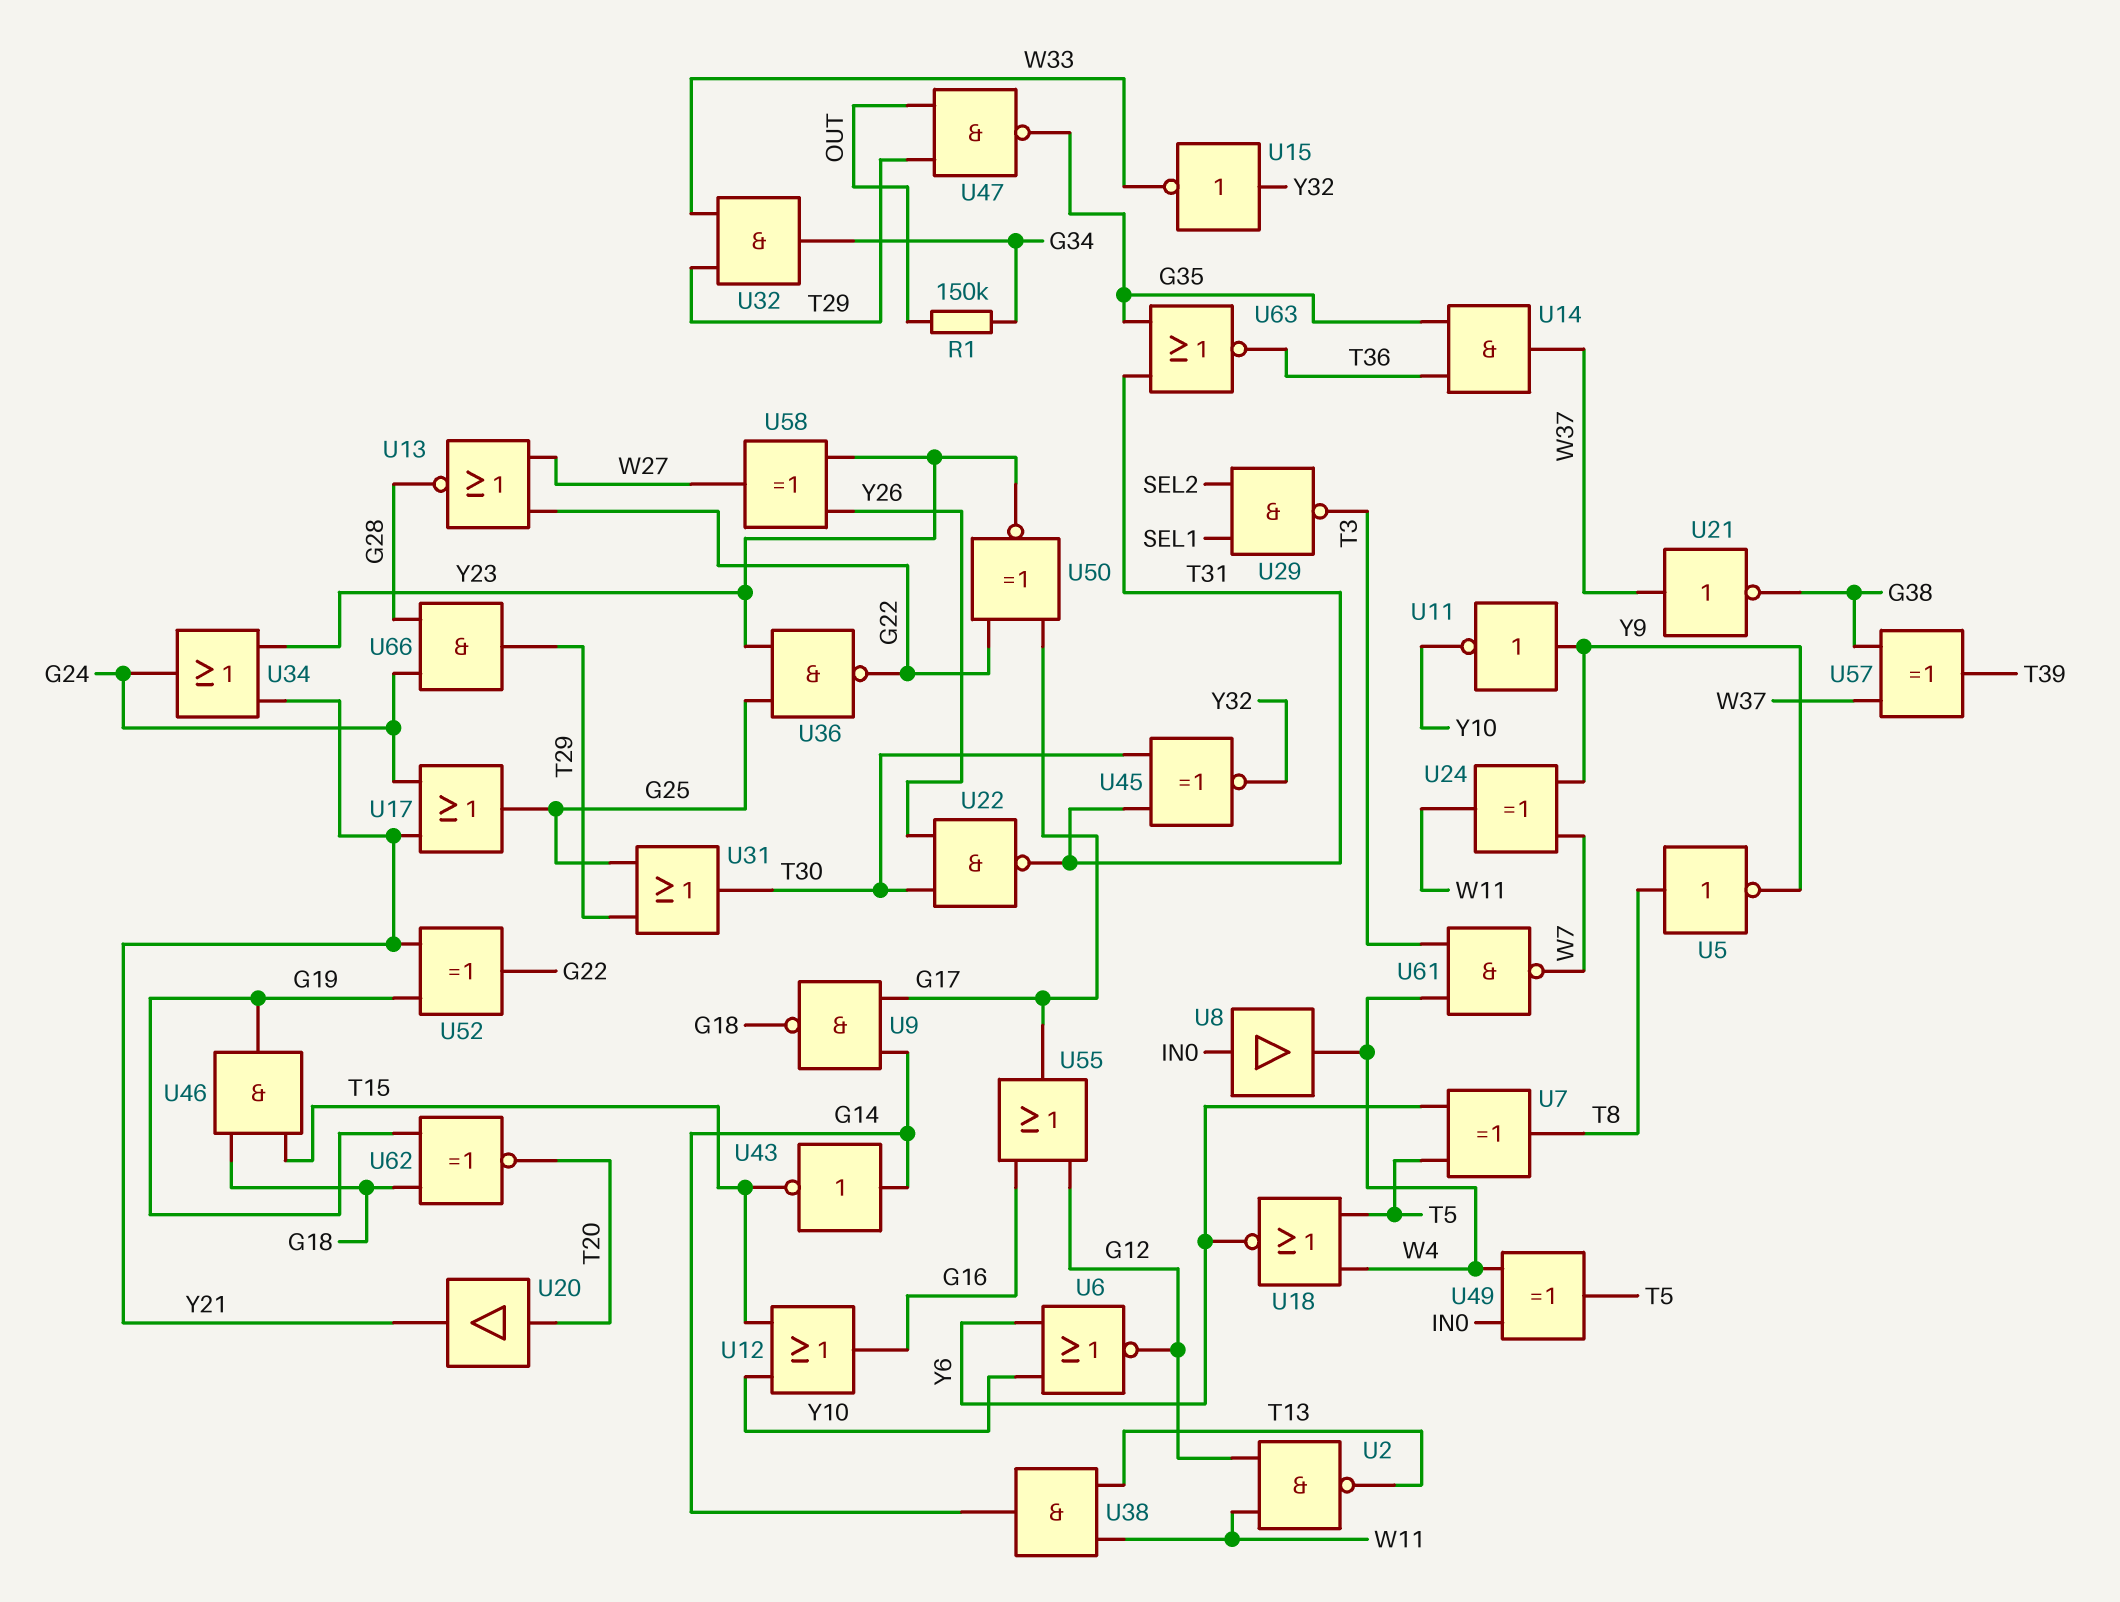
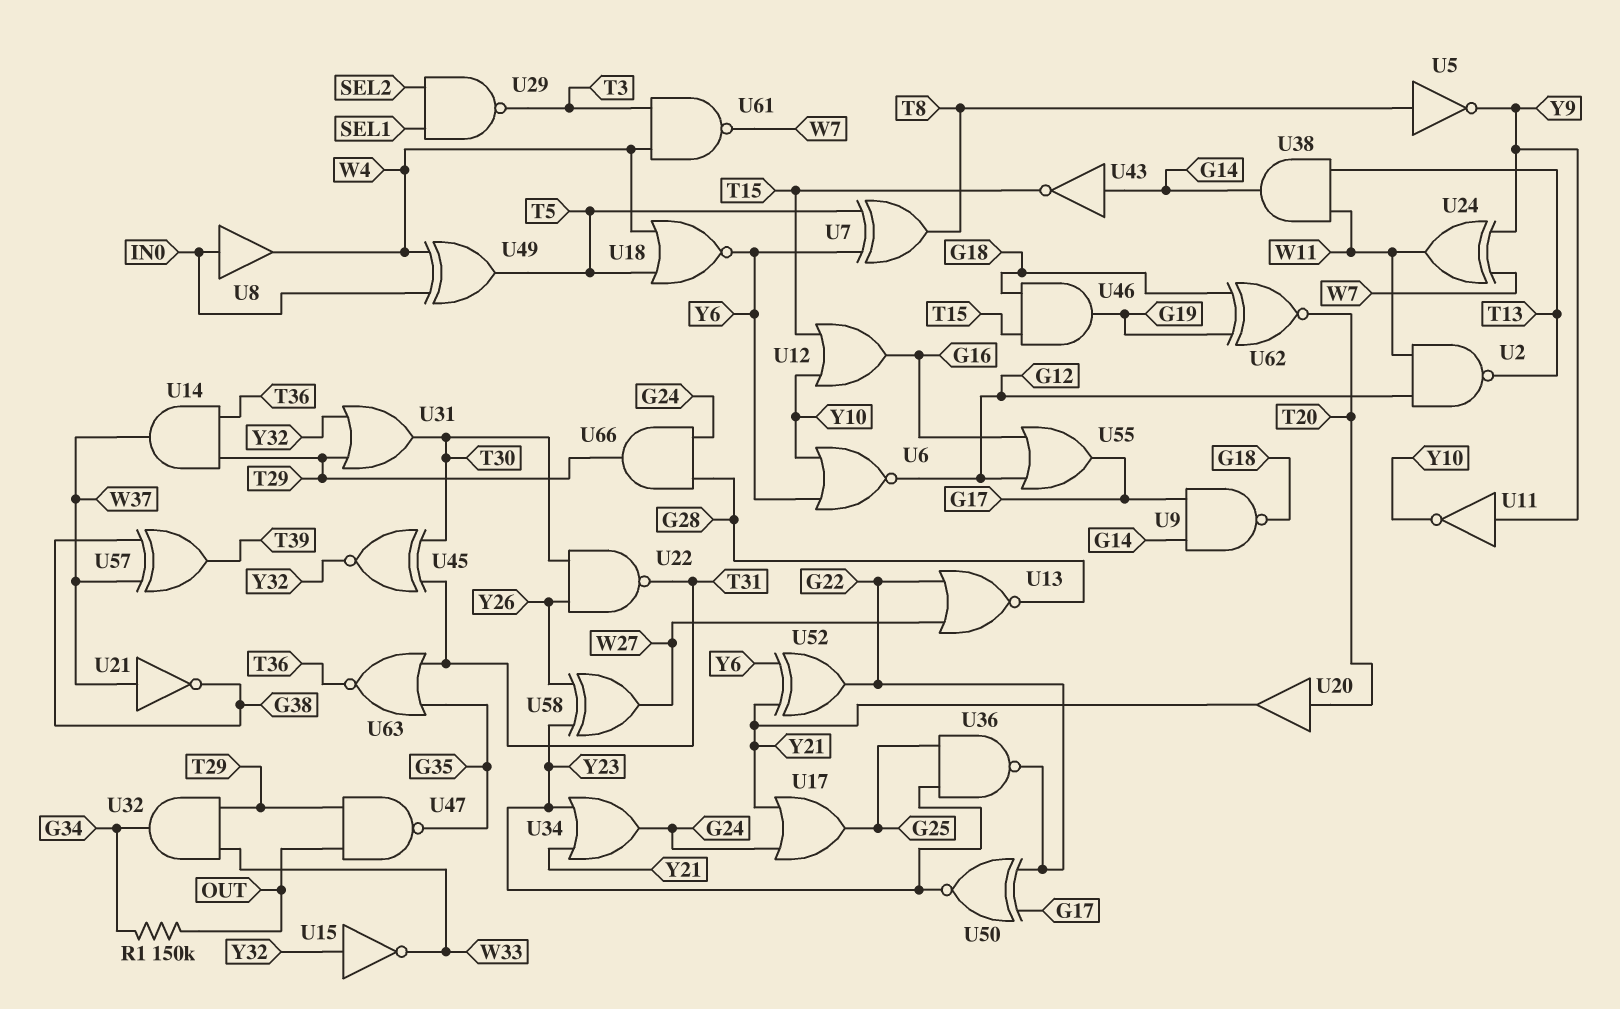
U14: AND (in G35, in T36, out W37) -> AND (in T29, in T36, out W37)
U31: OR (in G25, in T29, out T30) -> OR (in T29, in Y32, out T30)
U52: XOR (in G19, in Y21, out G22) -> XOR (in Y6, in Y21, out G22)

